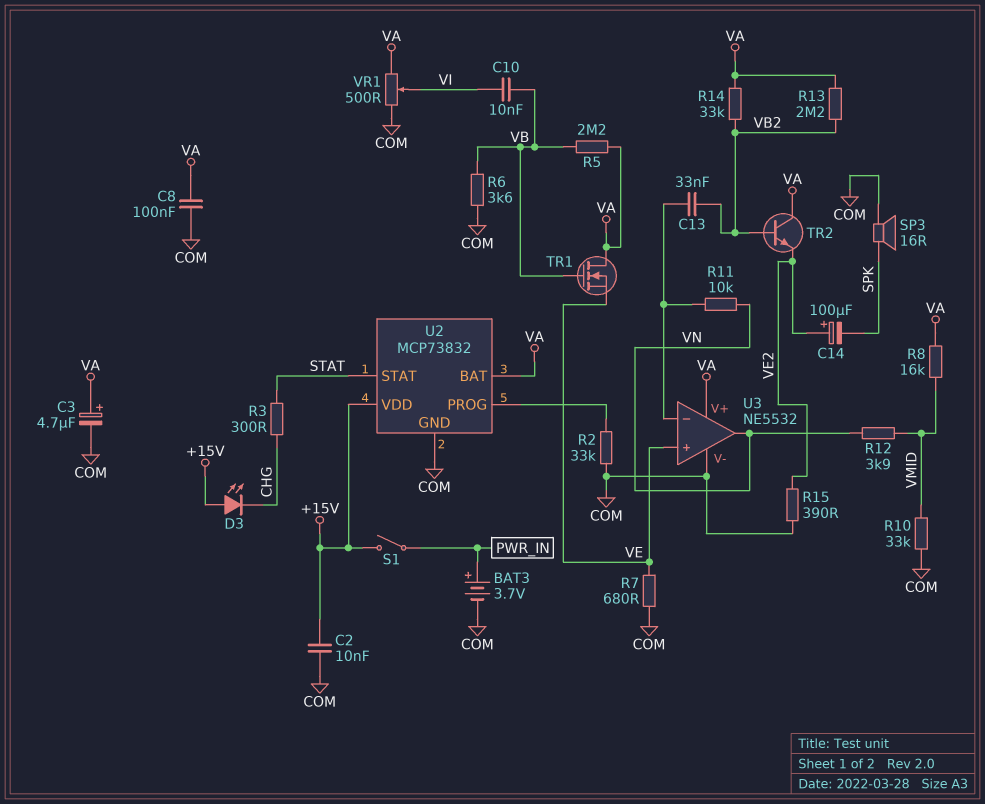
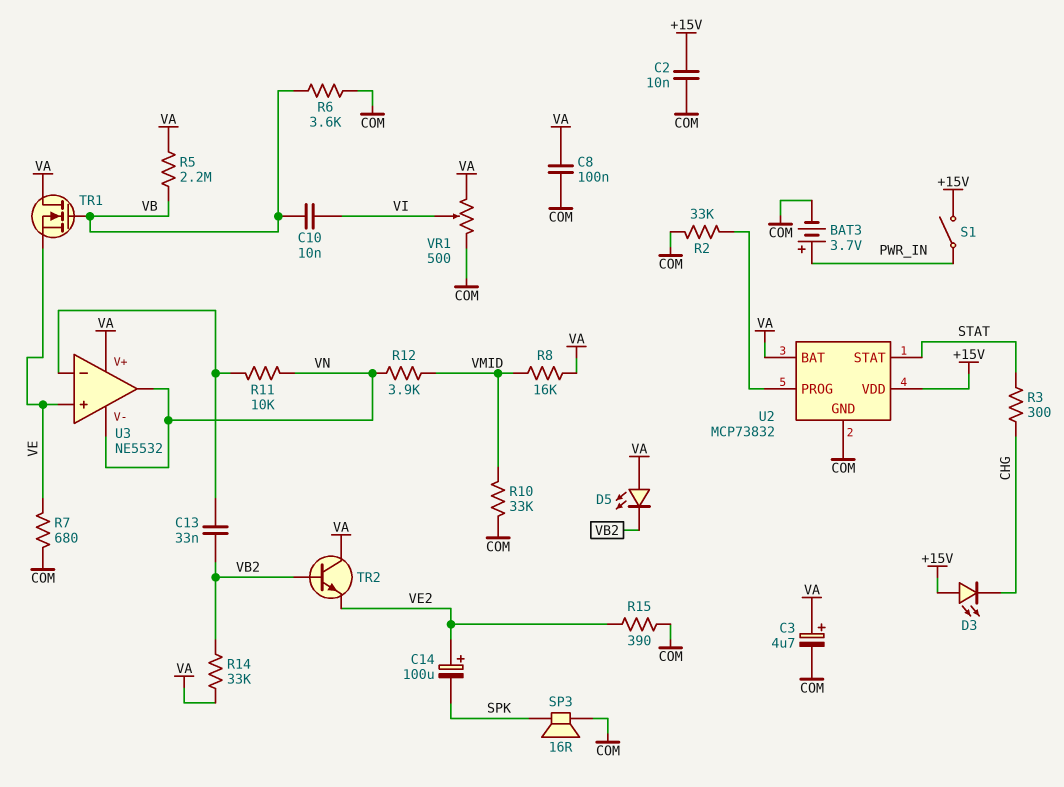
D5: none -> LED (A VA, K VB2)
R13: 2.2M (VA, VB2) -> none
U3 pin V-: COM -> VN

